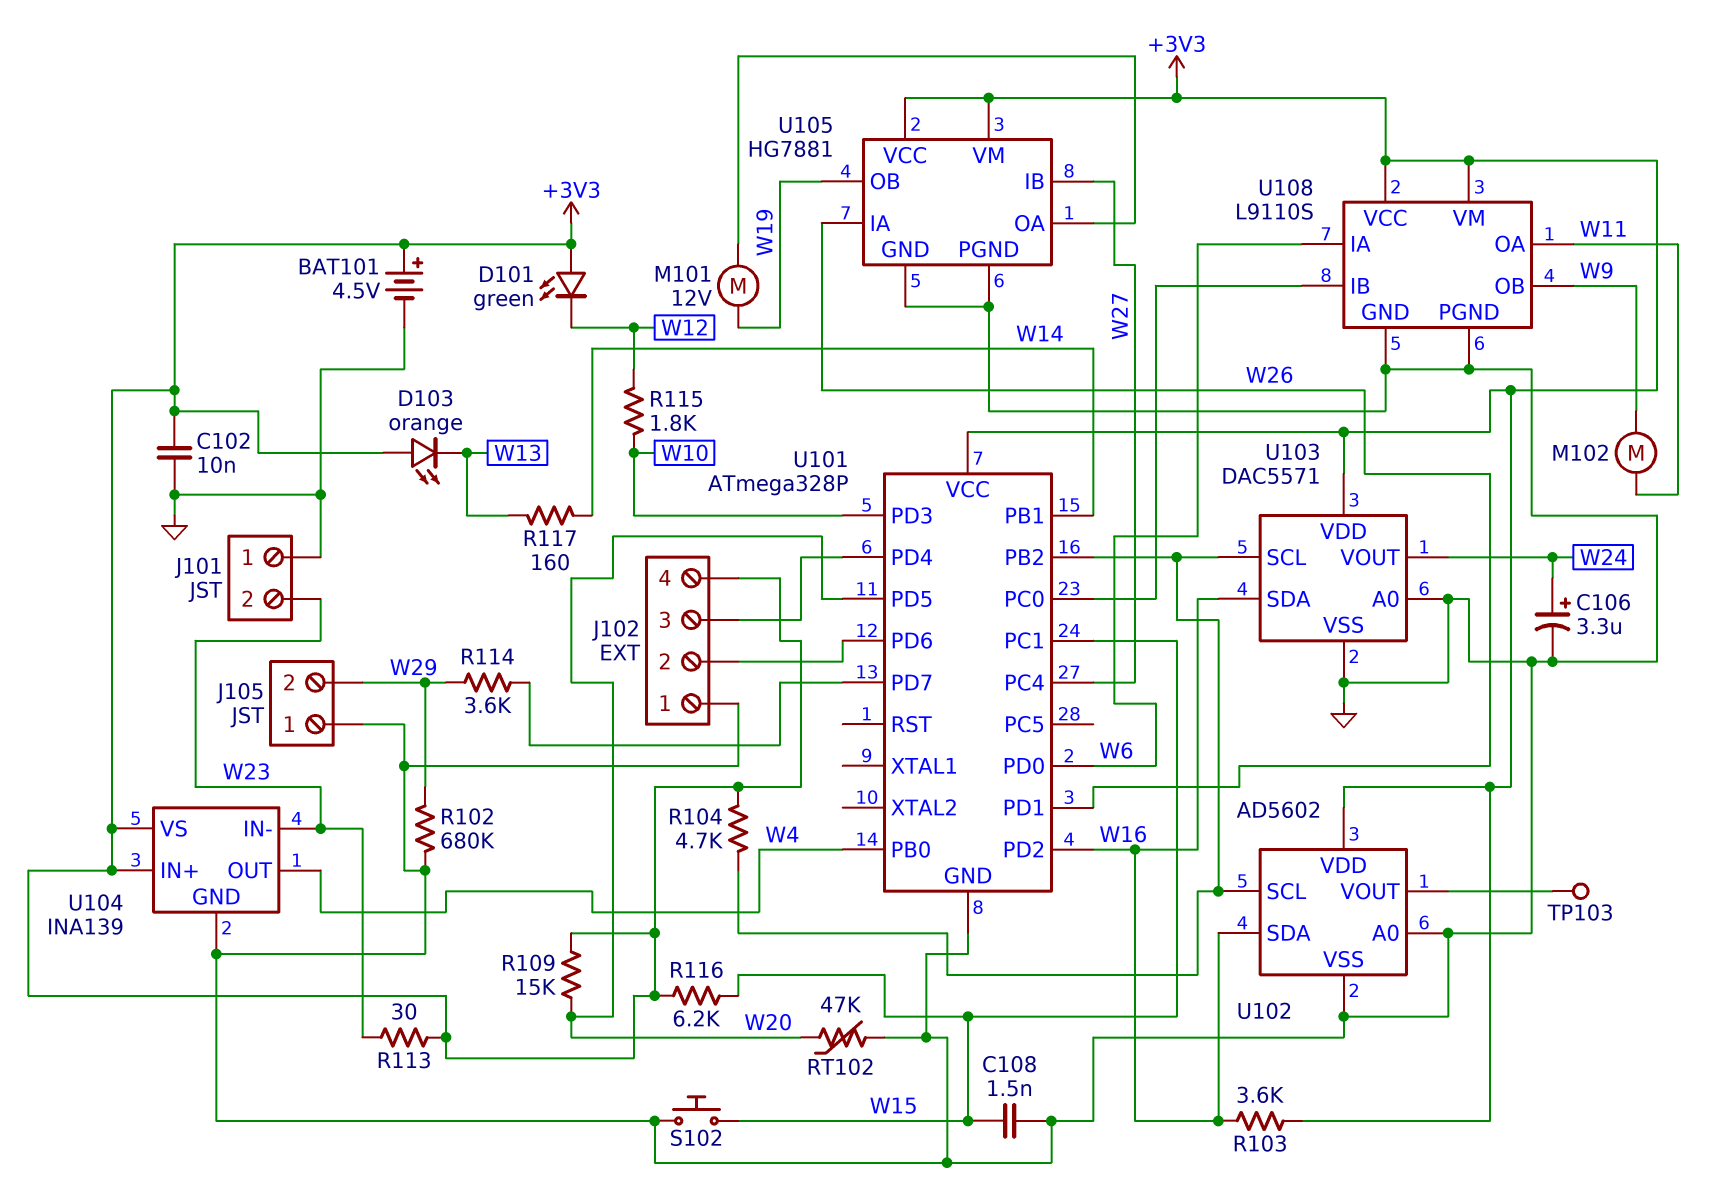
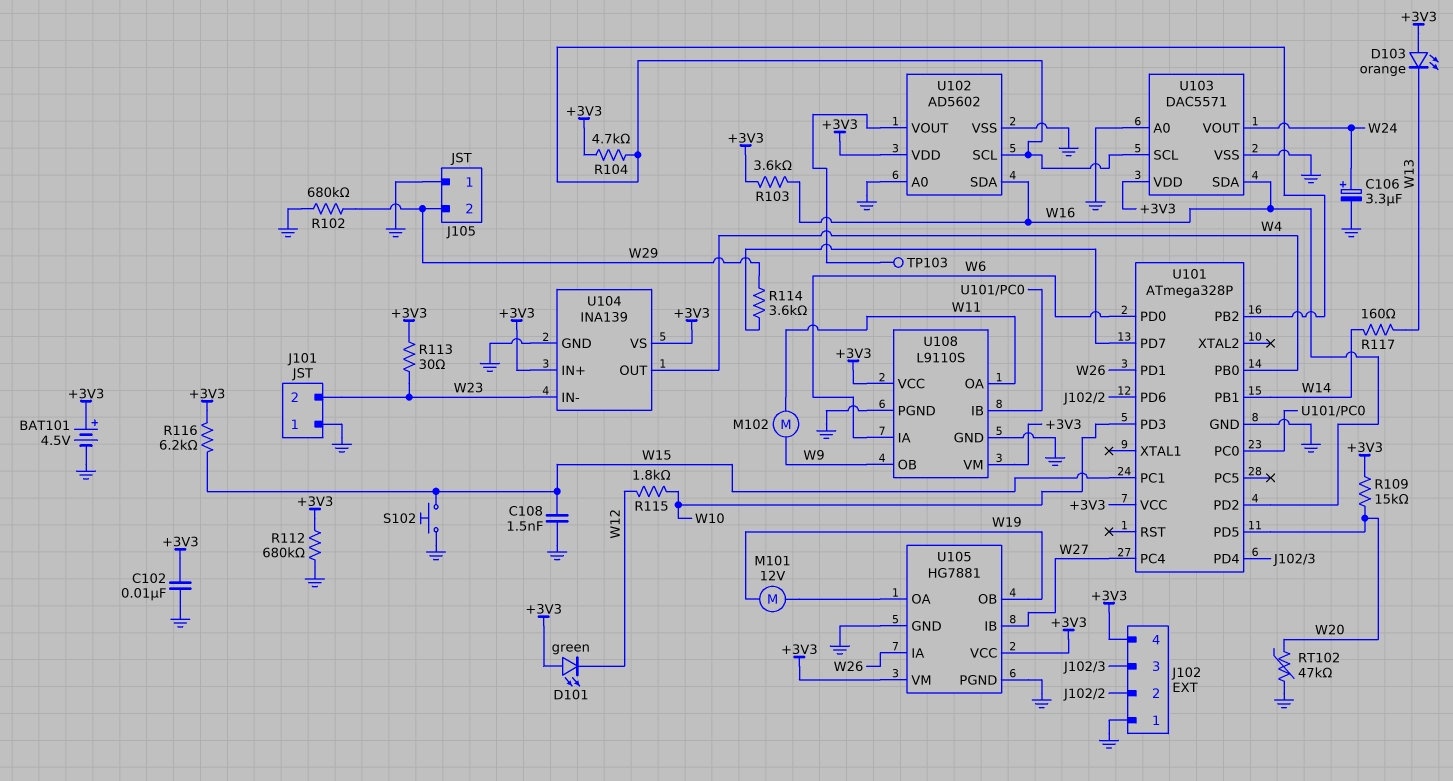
R112: none -> 680k (+3V3, GND)

